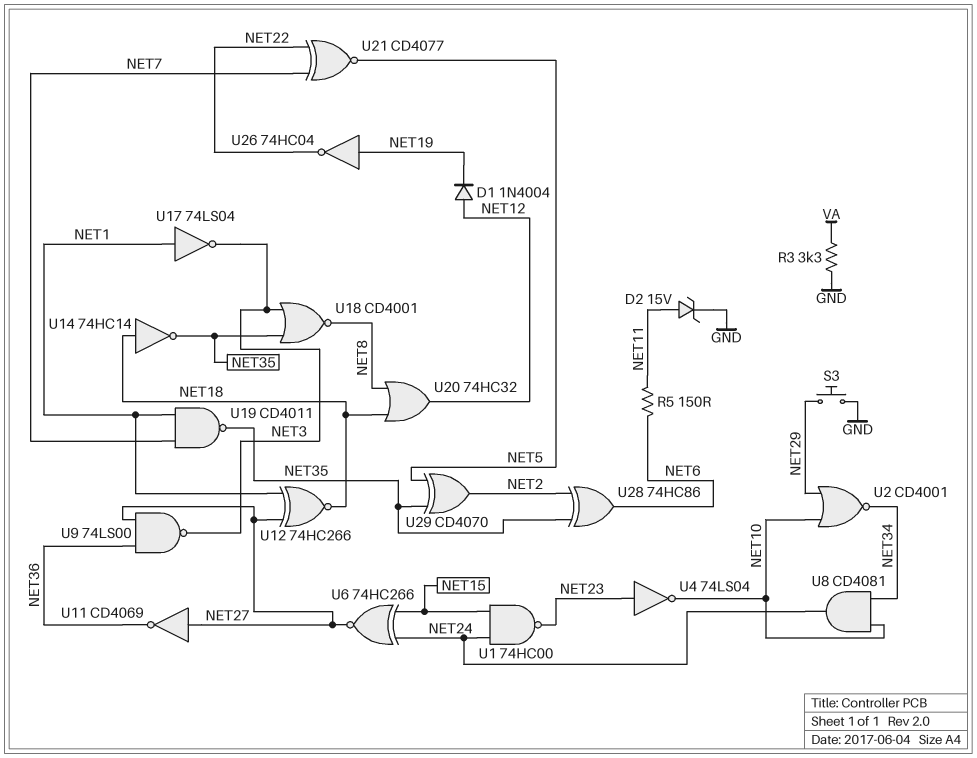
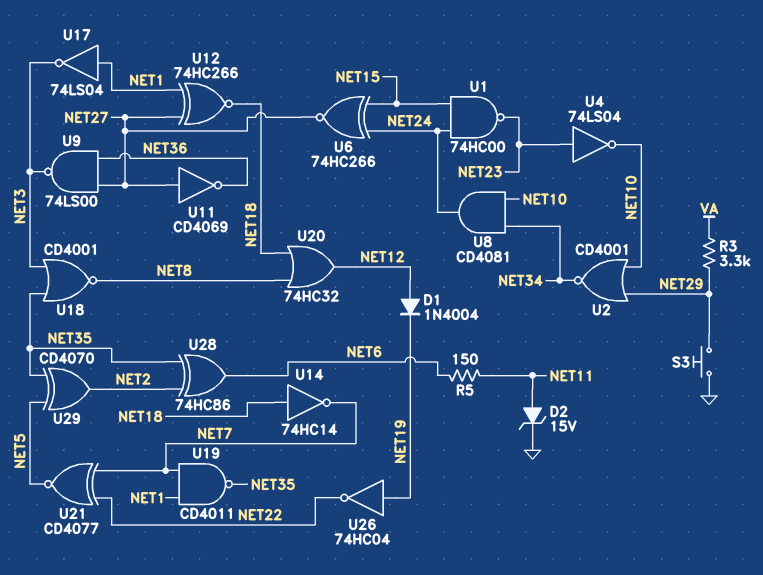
R3: 3.3k (GND, VA) -> 3.3k (NET29, VA)
U14: NOT 74HC14 (in NET18, out NET35) -> NOT 74HC14 (in NET18, out NET7)

